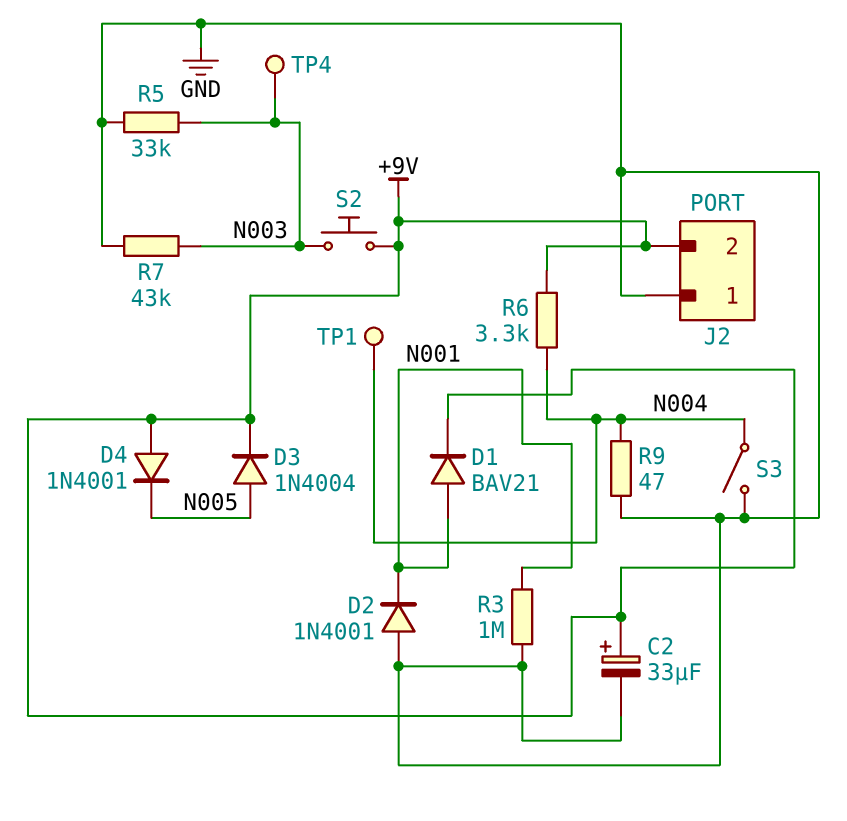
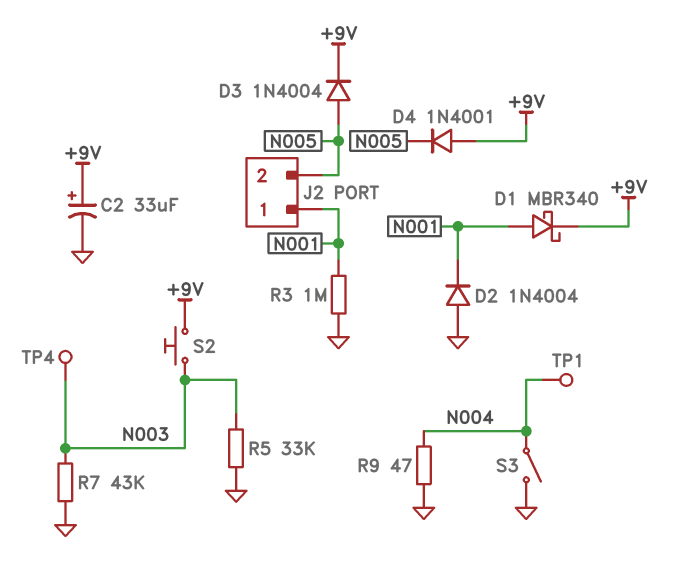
D1: diode BAV21 (A N001, K +9V) -> schottky MBR340 (A N001, K +9V)
D2: diode 1N4001 (A GND, K N001) -> diode 1N4004 (A GND, K N001)
J2 pin 1: GND -> N001
J2 pin 2: +9V -> N005
R6: 3.3k (+9V, N004) -> none

